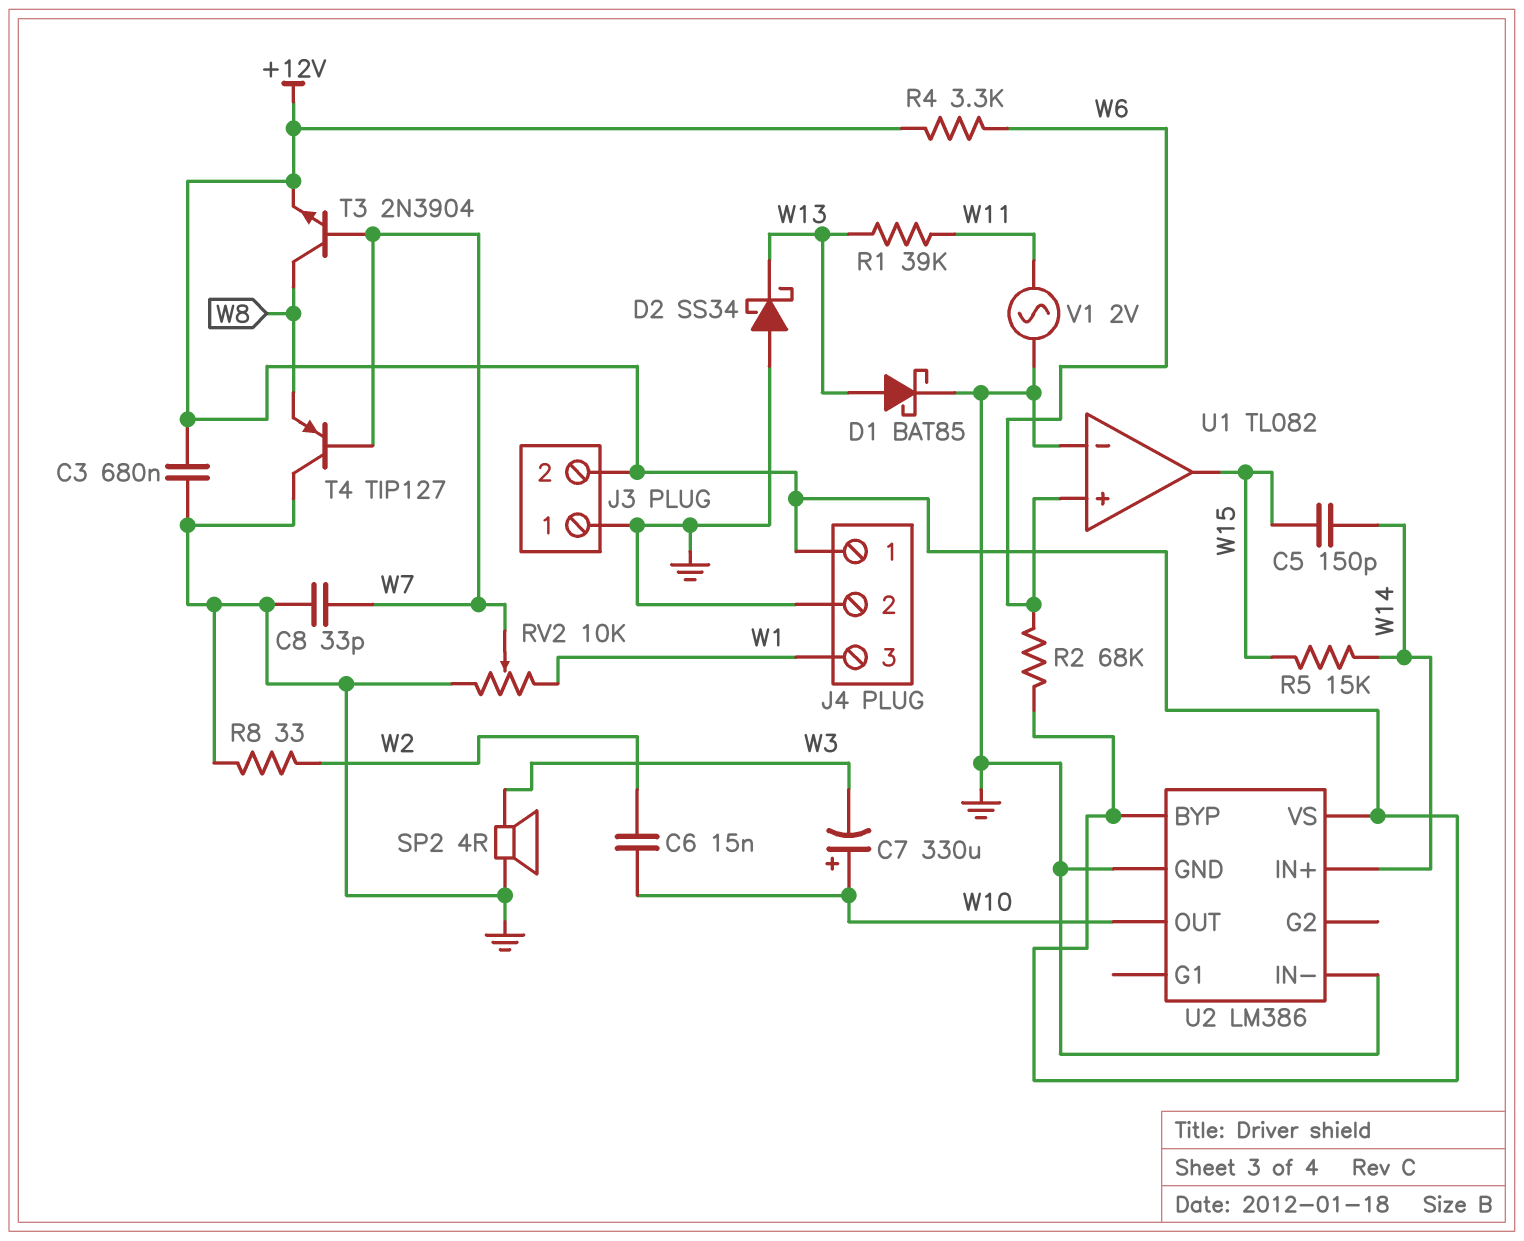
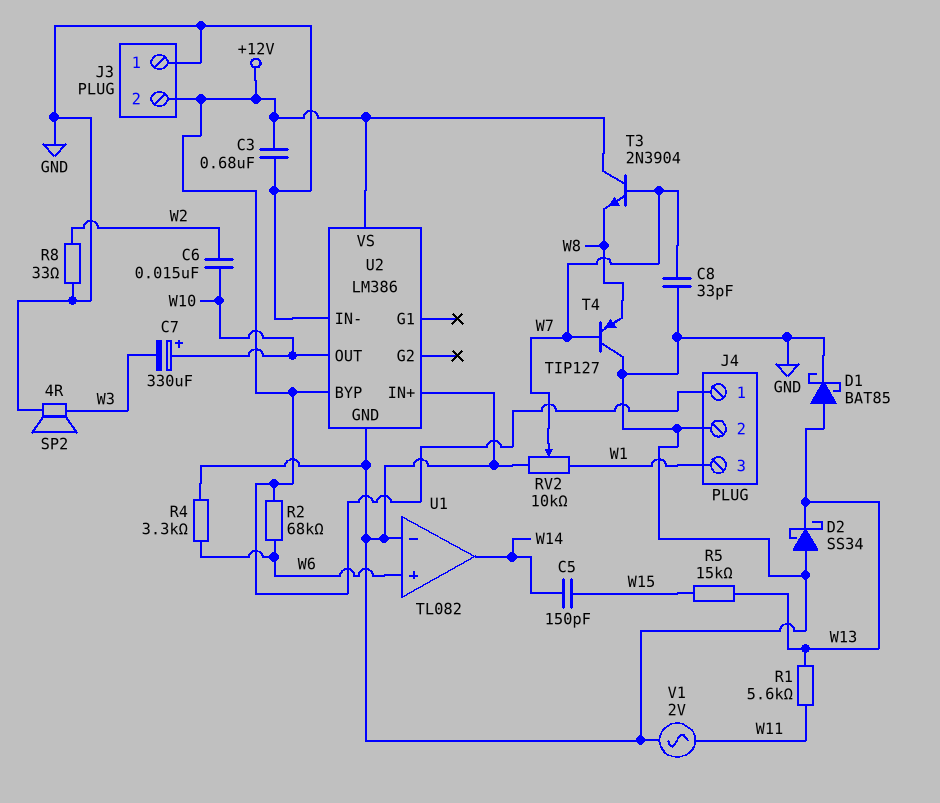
R1: 39k (W11, W13) -> 5.6k (W11, W13)
R4: 3.3k (+12V, W6) -> 3.3k (GND, W6)
R5: 15k (W14, W15) -> 15k (W13, W15)
T3: NPN 2N3904 (B W7, C W8, E +12V) -> NPN 2N3904 (B W7, C +12V, E W8)
U1 pin out: W15 -> W14
U2 pin IN+: W14 -> GND

